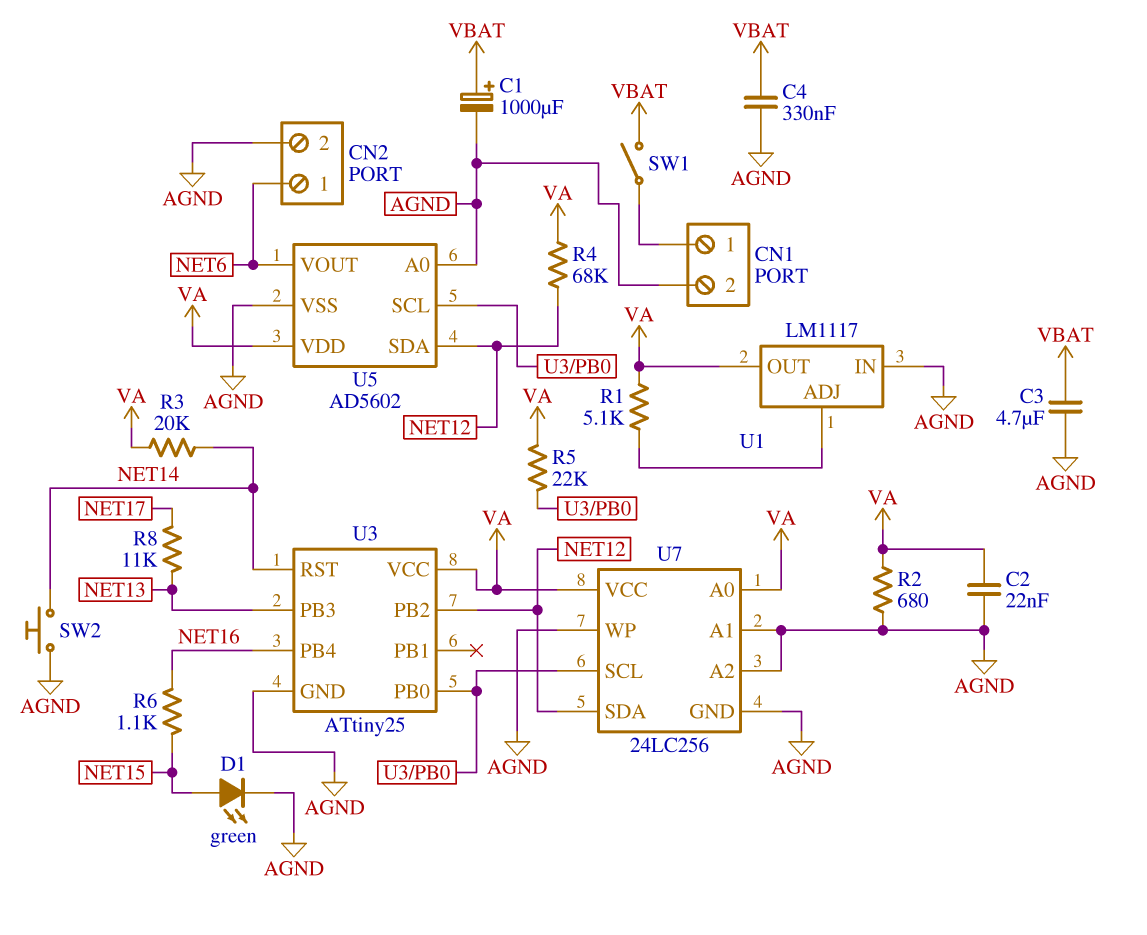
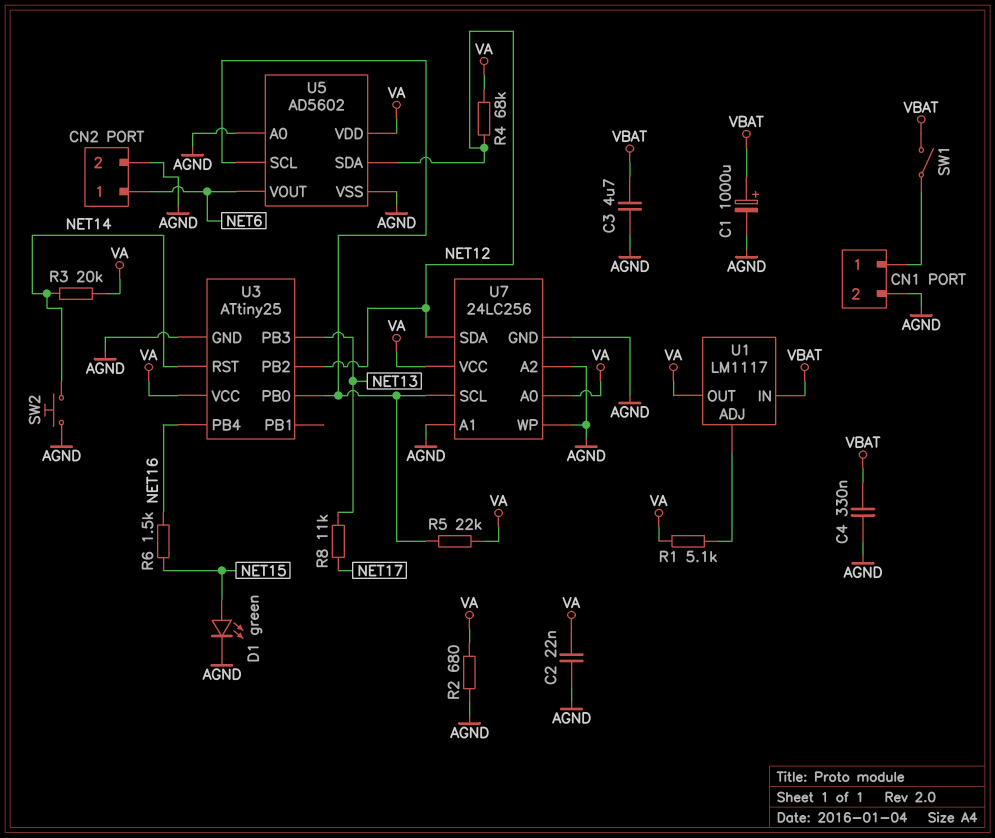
R6: 1.1k (NET15, NET16) -> 1.5k (NET15, NET16)
U1 pin IN: AGND -> VBAT

